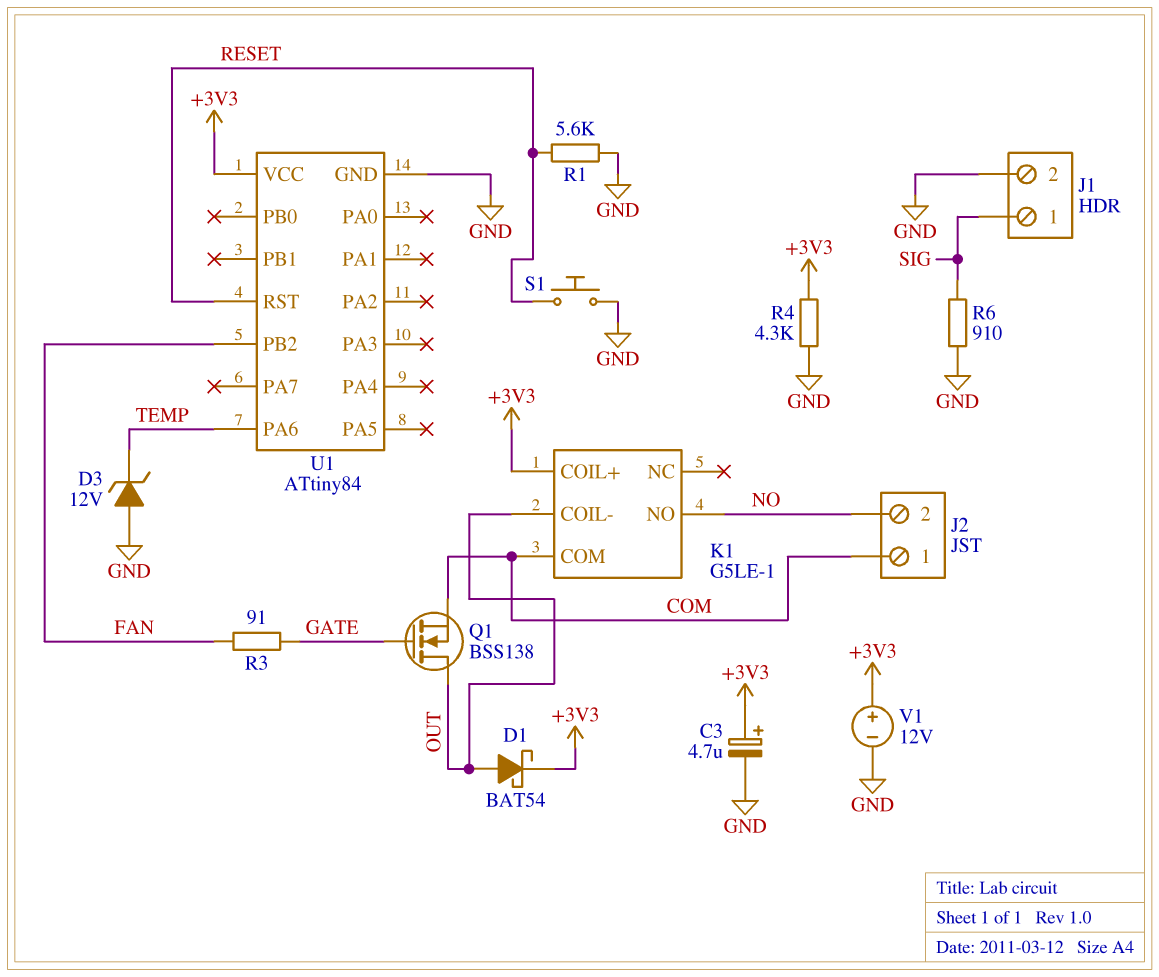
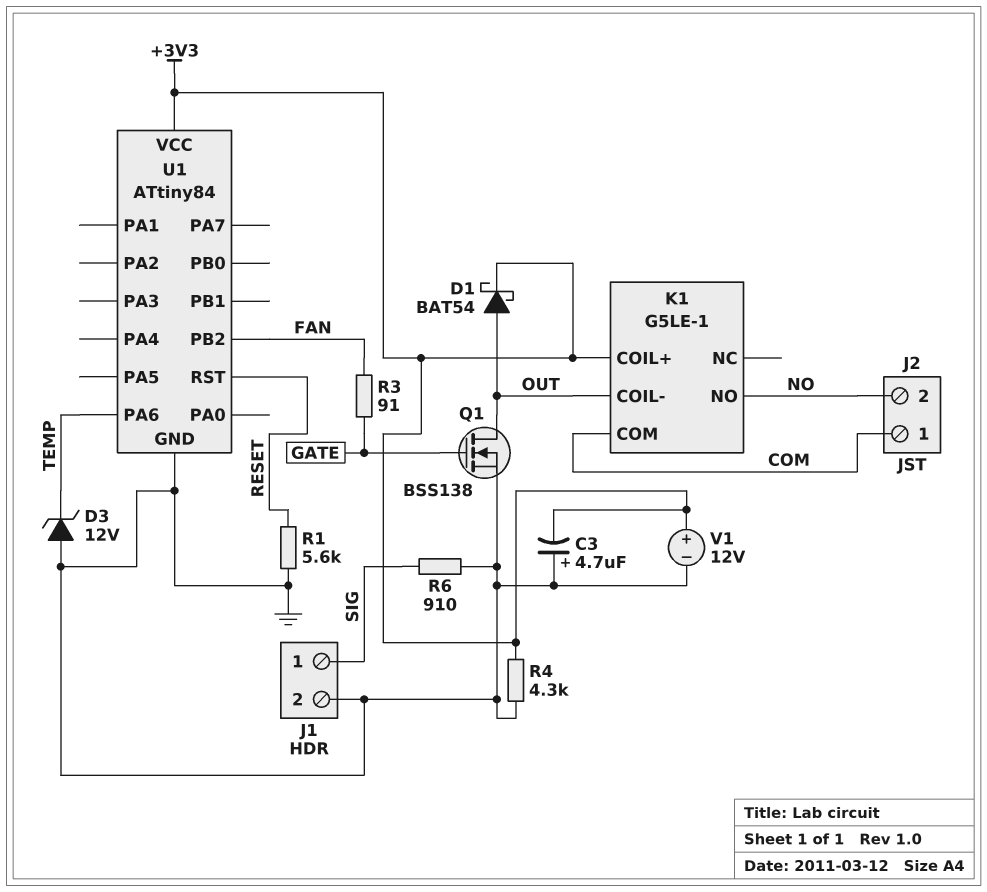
C3: 4.7uF (plus +3V3, minus GND) -> 4.7uF (plus GND, minus +3V3)
Q1: NMOS BSS138 (G GATE, D OUT, S COM) -> NMOS BSS138 (G GATE, D OUT, S GND)
S1: button (GND, RESET) -> none

